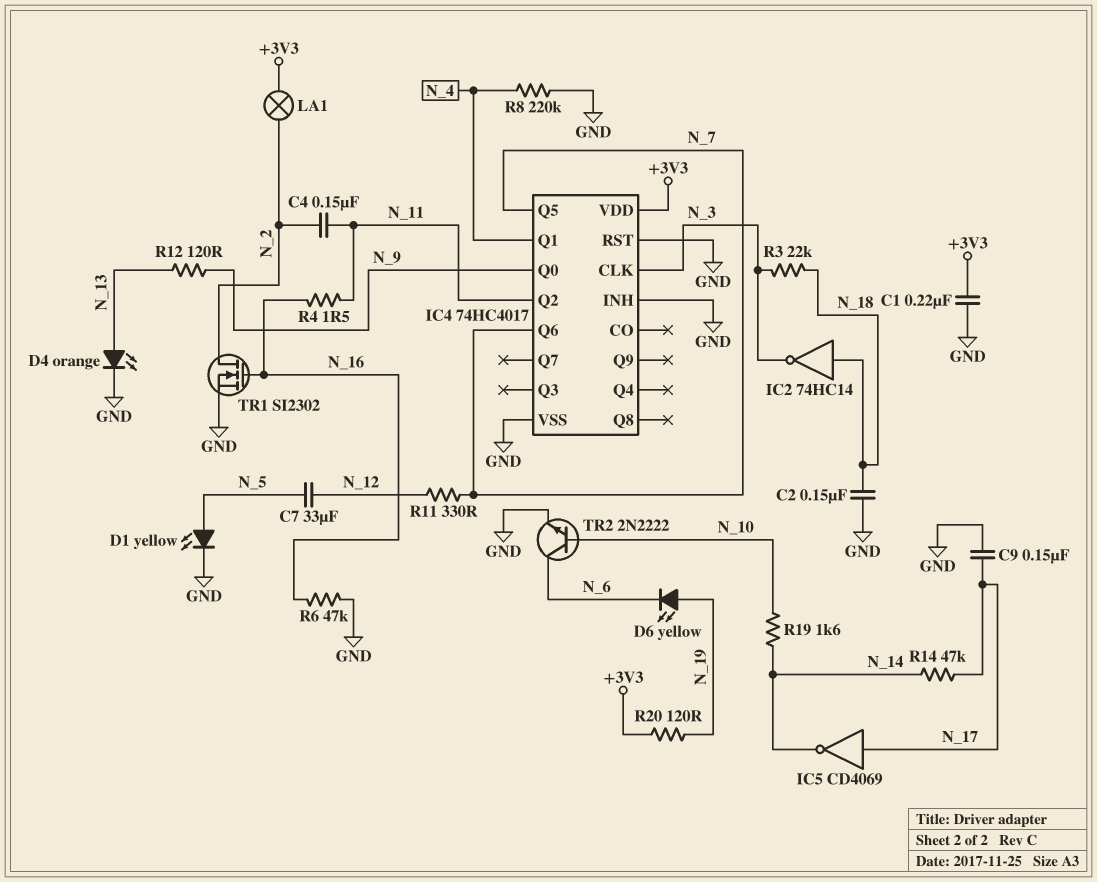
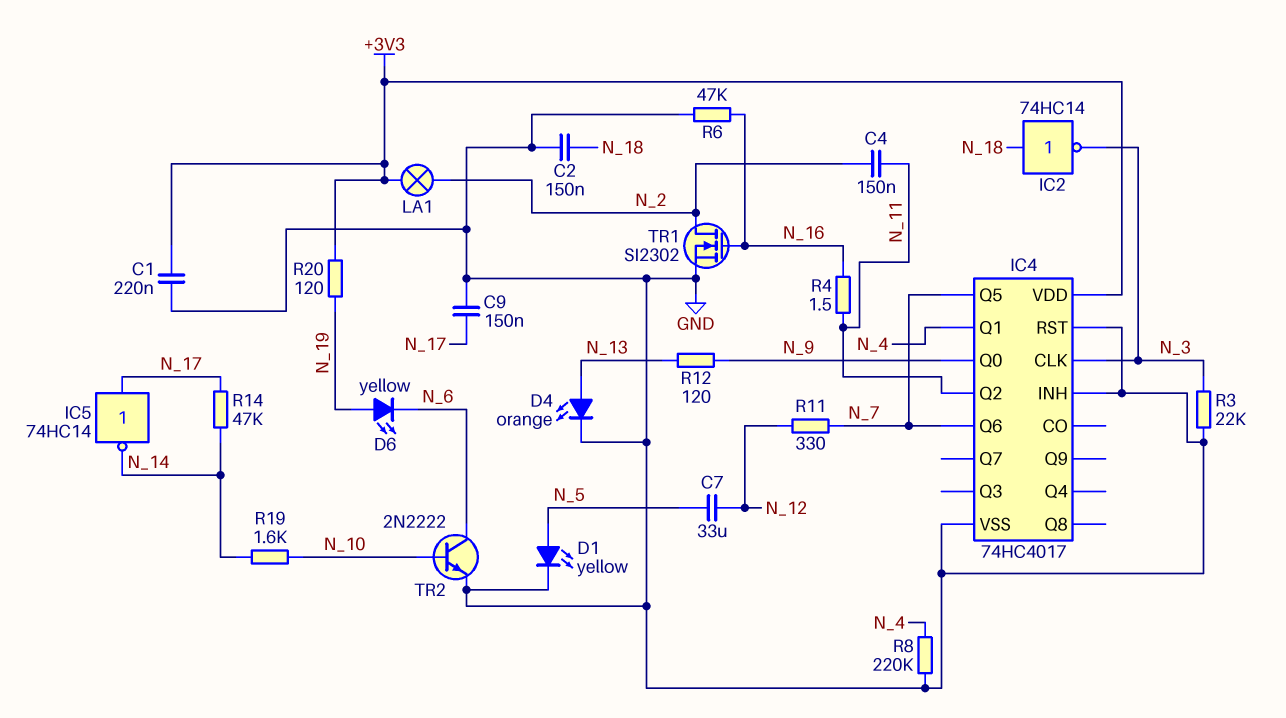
IC5: NOT CD4069 (in N_17, out N_14) -> NOT 74HC14 (in N_17, out N_14)
R3: 22k (N_3, N_18) -> 22k (GND, N_3)

